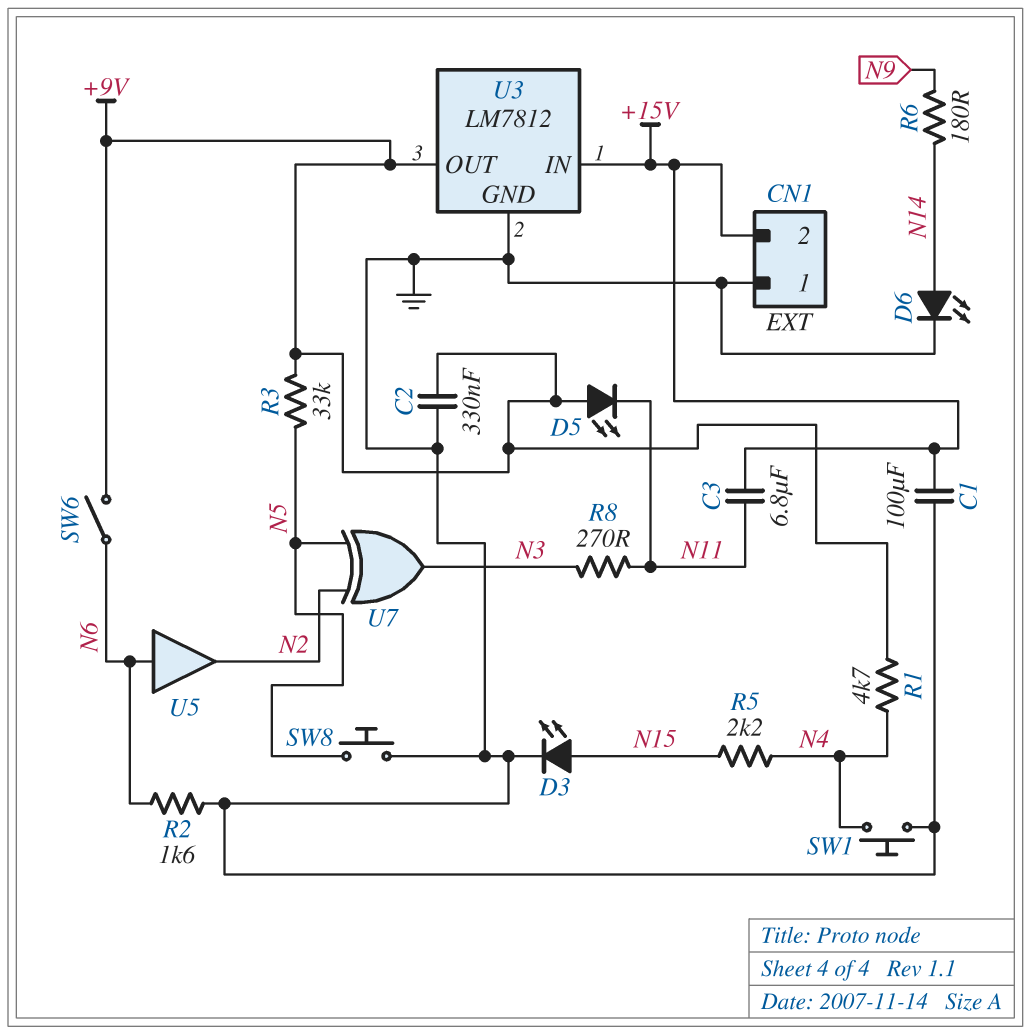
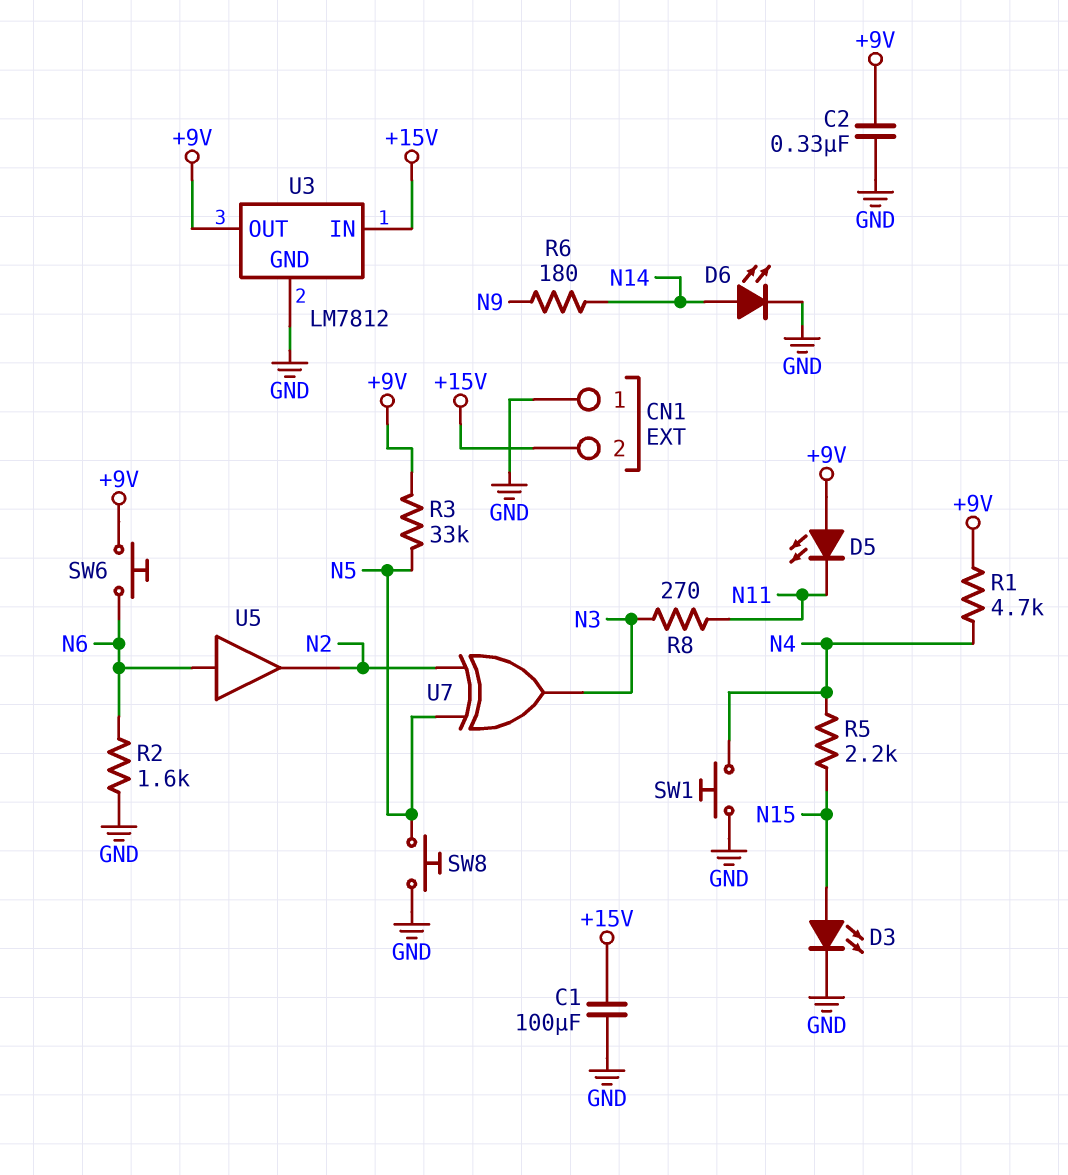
C3: 6.8uF (+15V, N11) -> none
SW6: switch (+9V, N6) -> button (+9V, N6)

